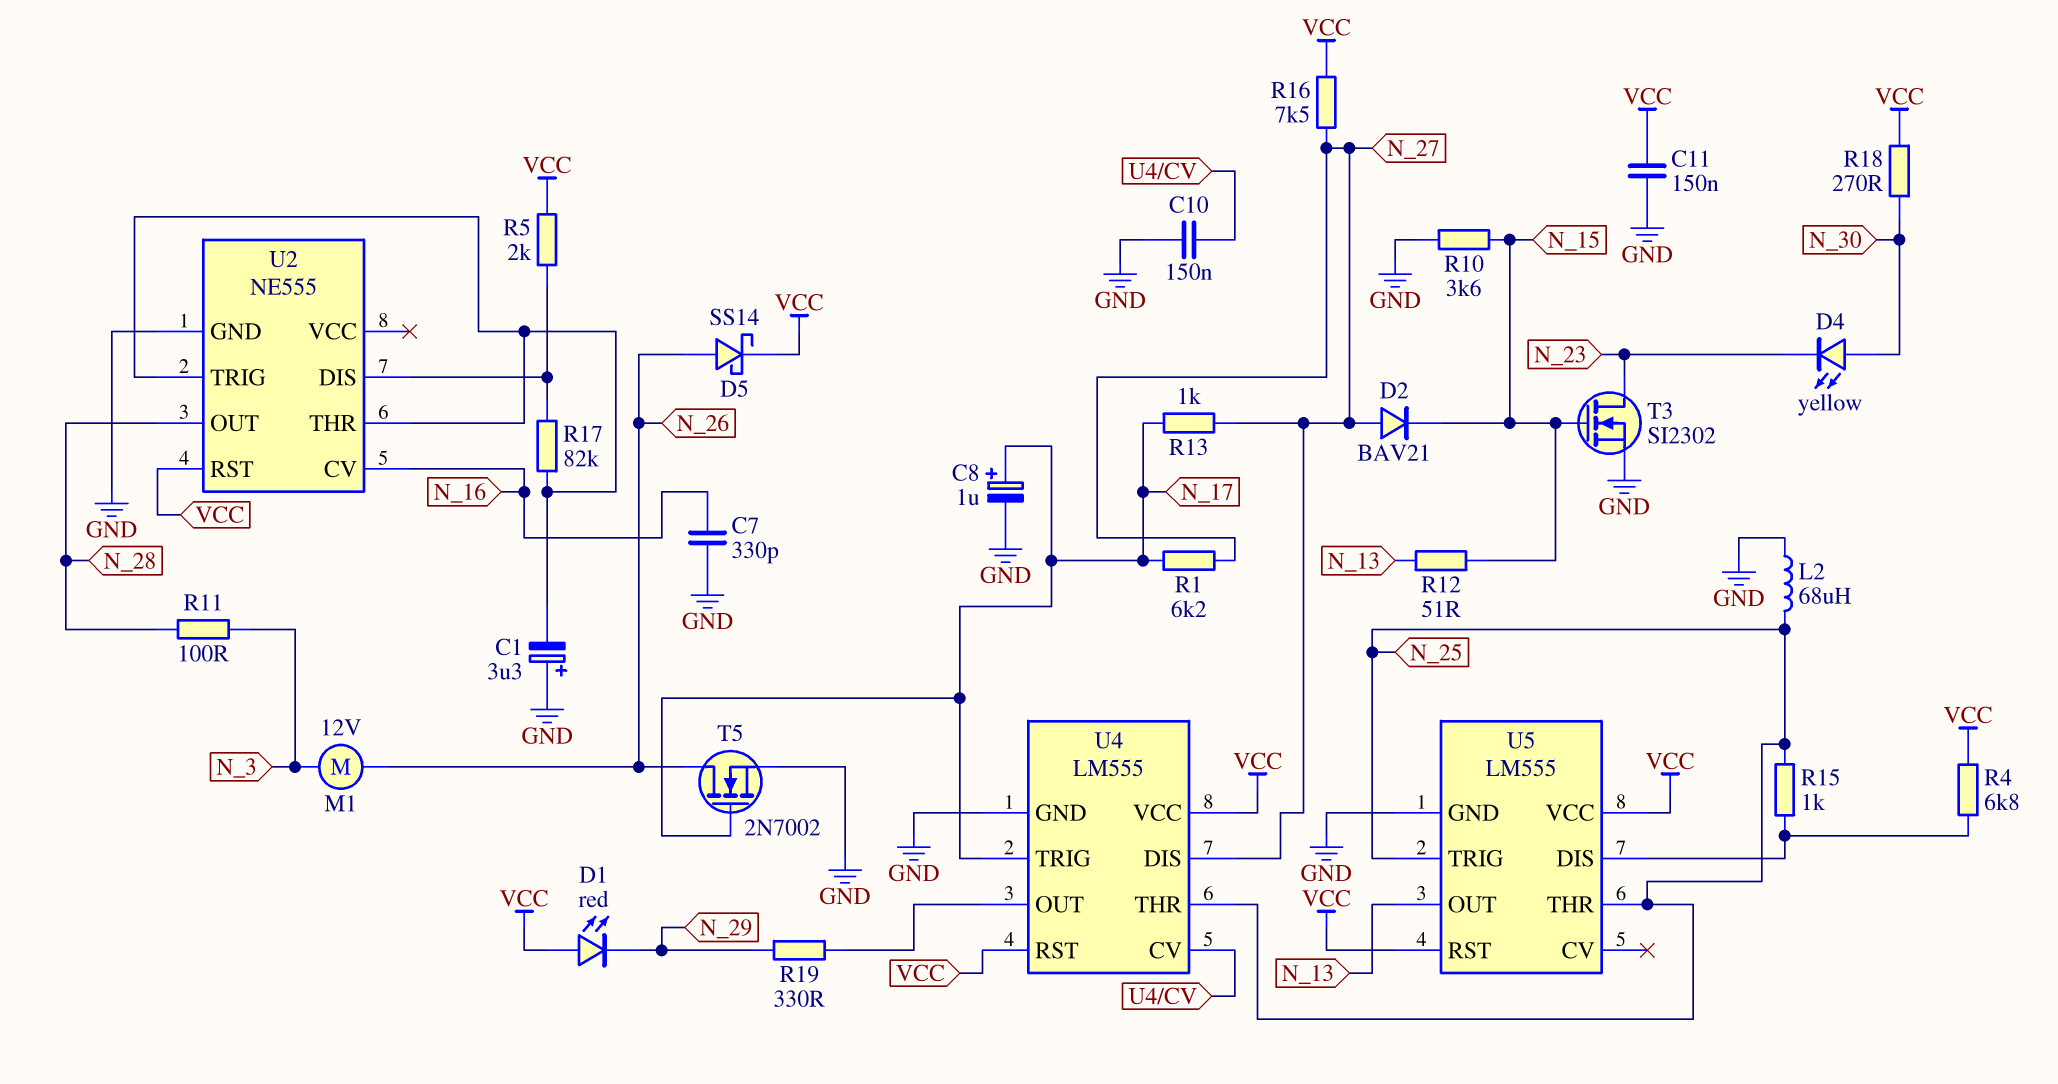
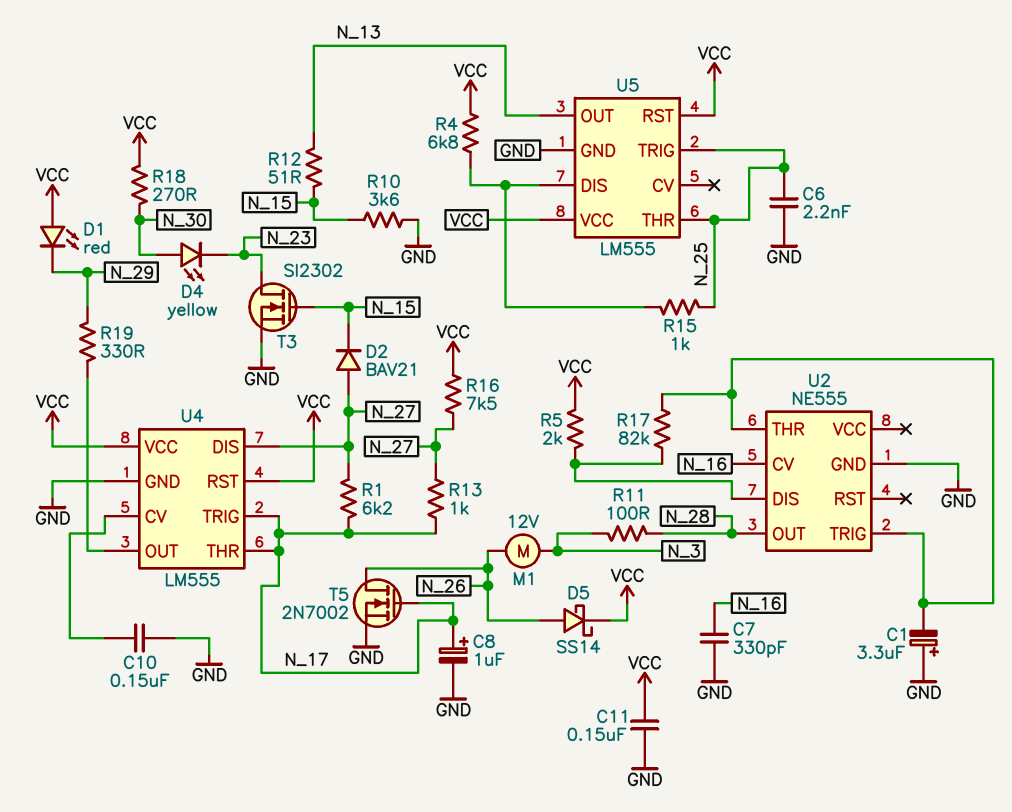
C6: none -> 2.2nF (GND, N_25)
L2: 68uH (GND, N_25) -> none
U2 pin RST: VCC -> none
U4 pin THR: N_25 -> N_17

